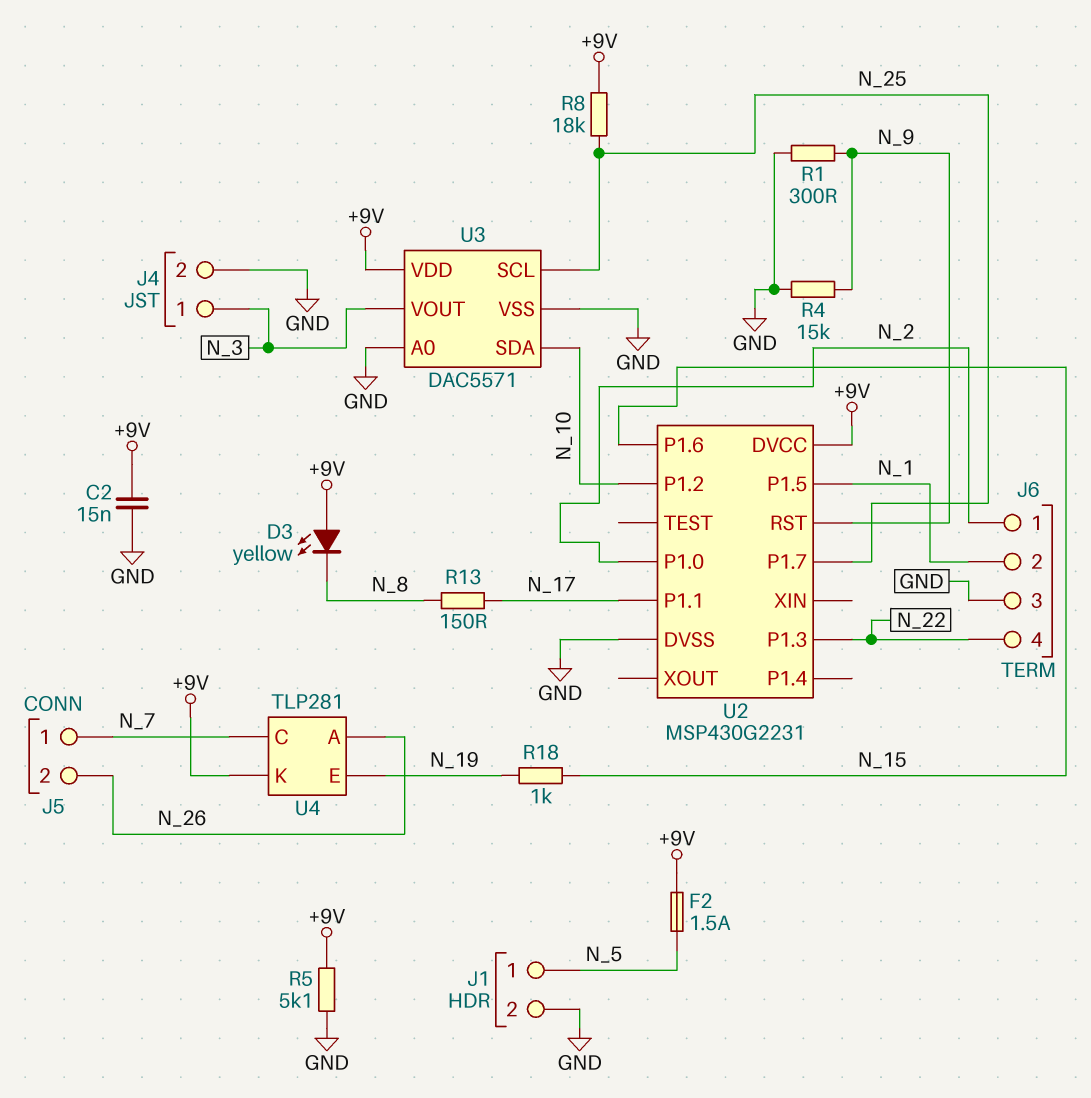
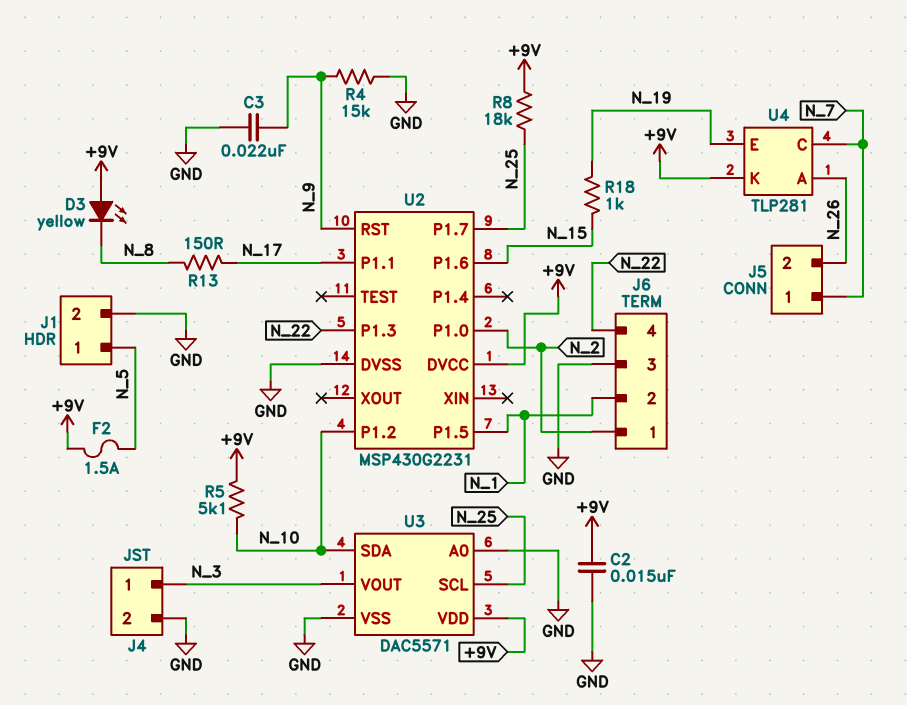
C3: none -> 22nF (GND, N_9)
R1: 300 (GND, N_9) -> none
R5: 5.1k (+9V, GND) -> 5.1k (+9V, N_10)

